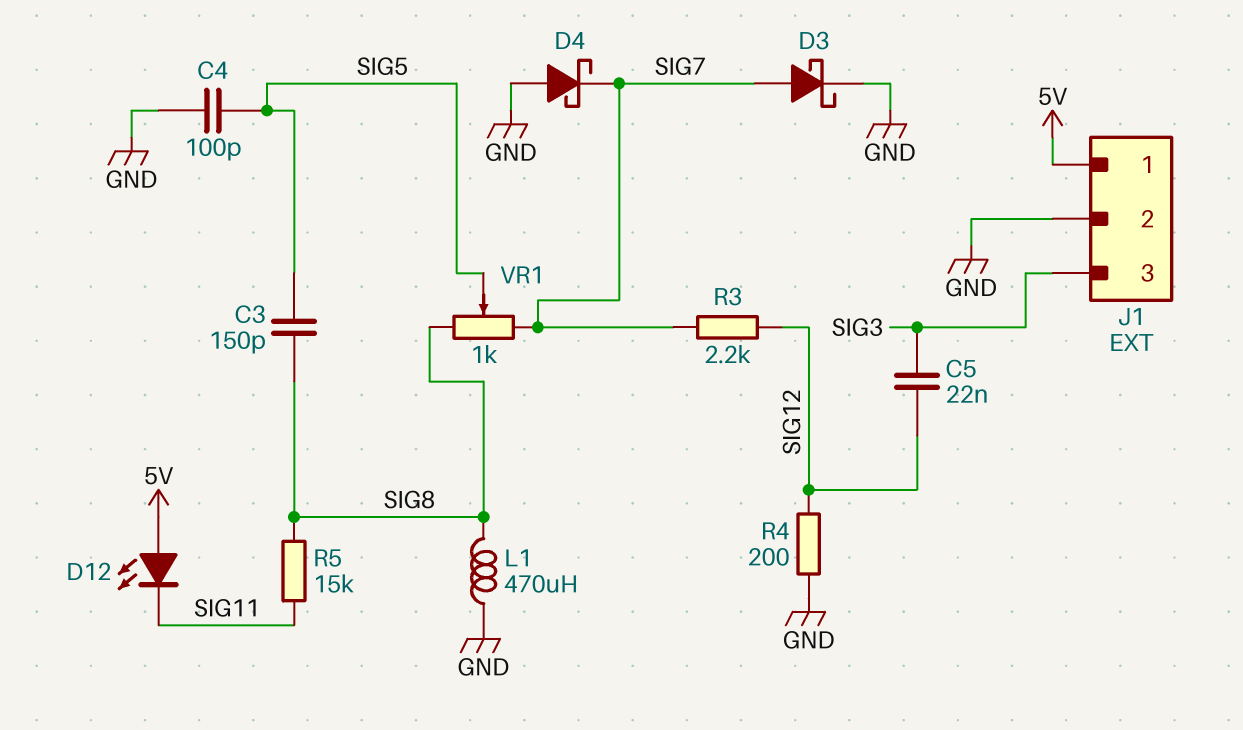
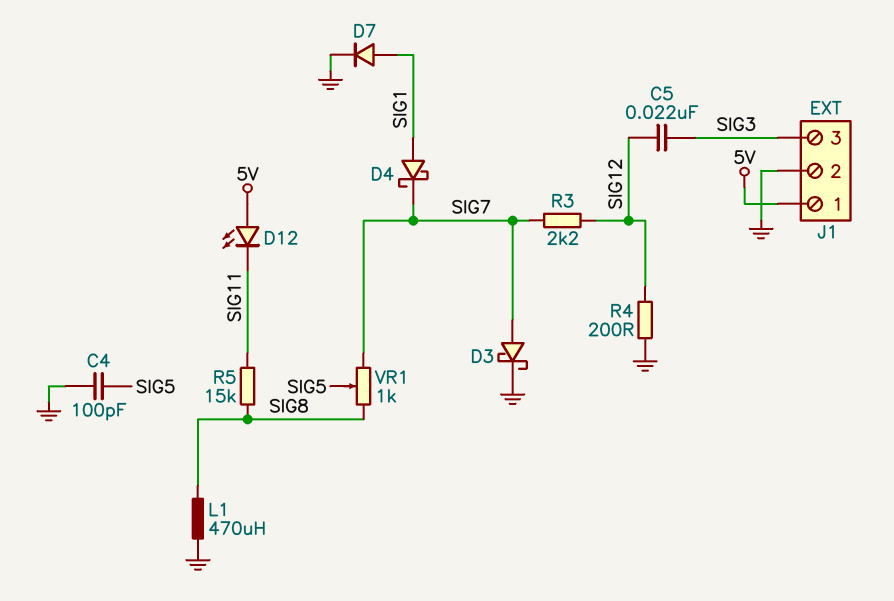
C3: 150pF (SIG5, SIG8) -> none
D4: schottky (A GND, K SIG7) -> schottky (A SIG1, K SIG7)
D7: none -> diode (A SIG1, K GND)

